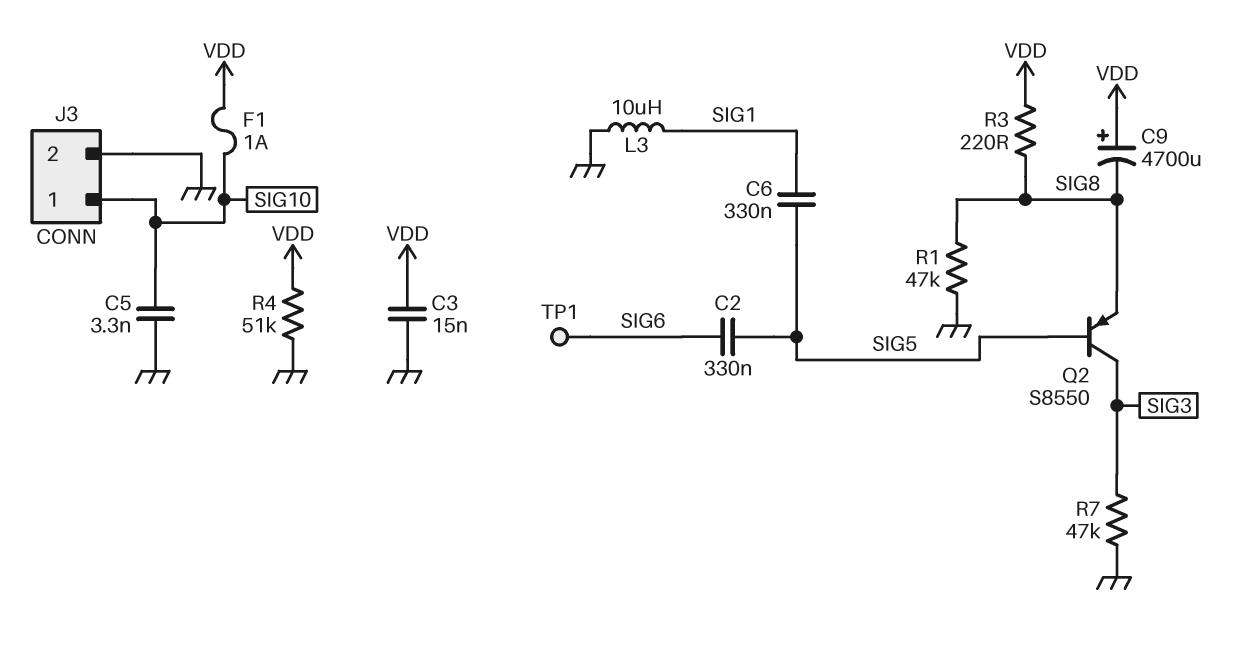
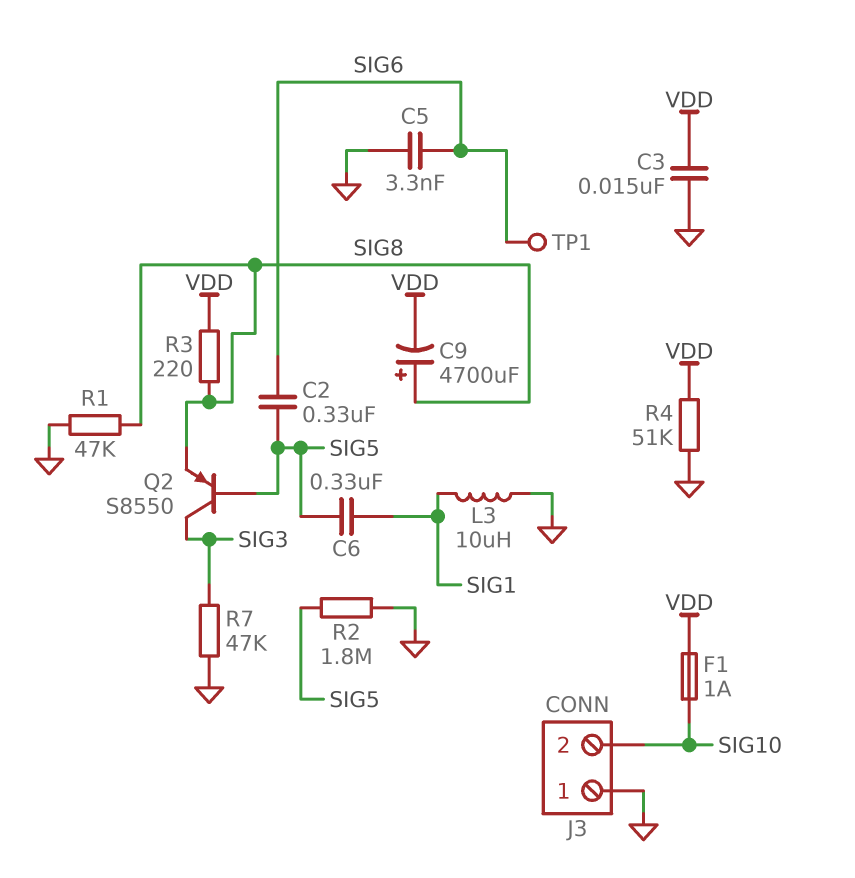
C5: 3.3nF (GND, SIG10) -> 3.3nF (GND, SIG6)
C9: 4700uF (plus VDD, minus SIG8) -> 4700uF (plus SIG8, minus VDD)
J3 pin 1: SIG10 -> GND
J3 pin 2: GND -> SIG10
R2: none -> 1.8M (GND, SIG5)

